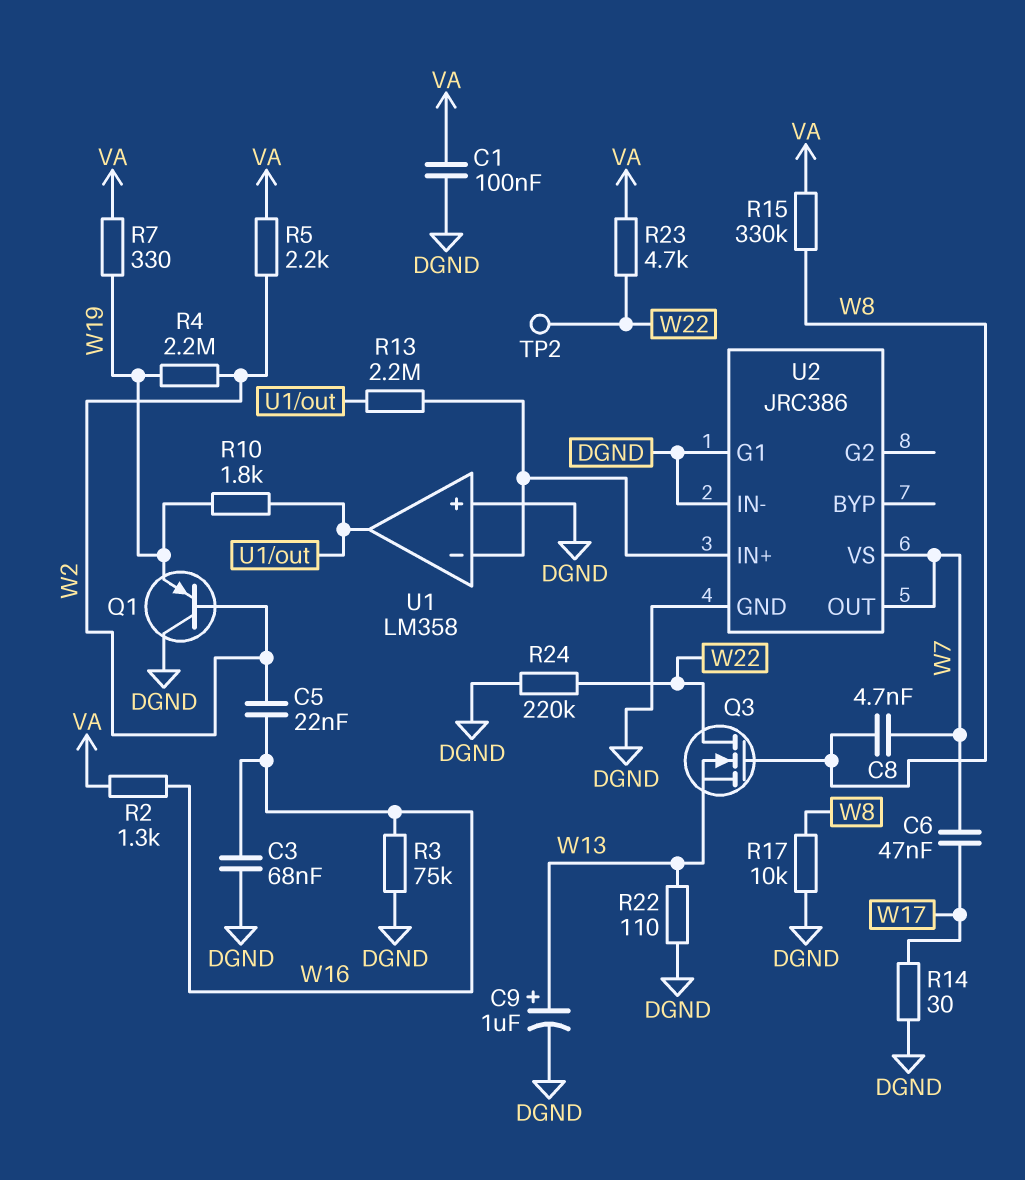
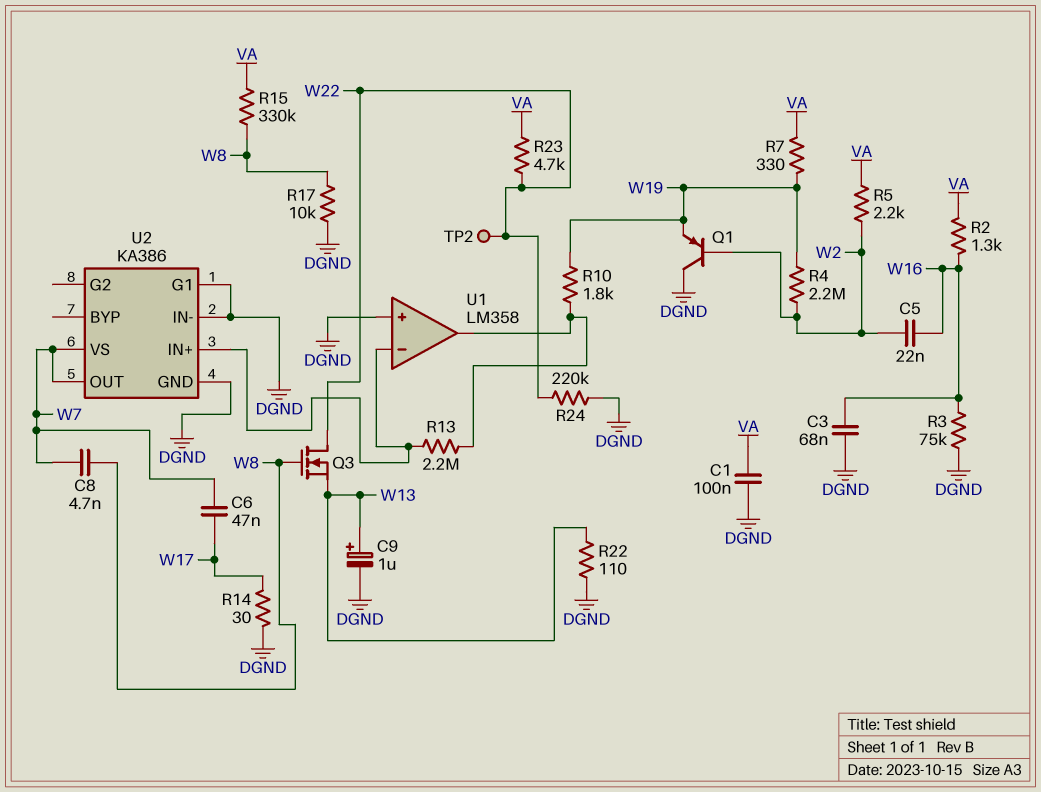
U2: JRC386 -> KA386

